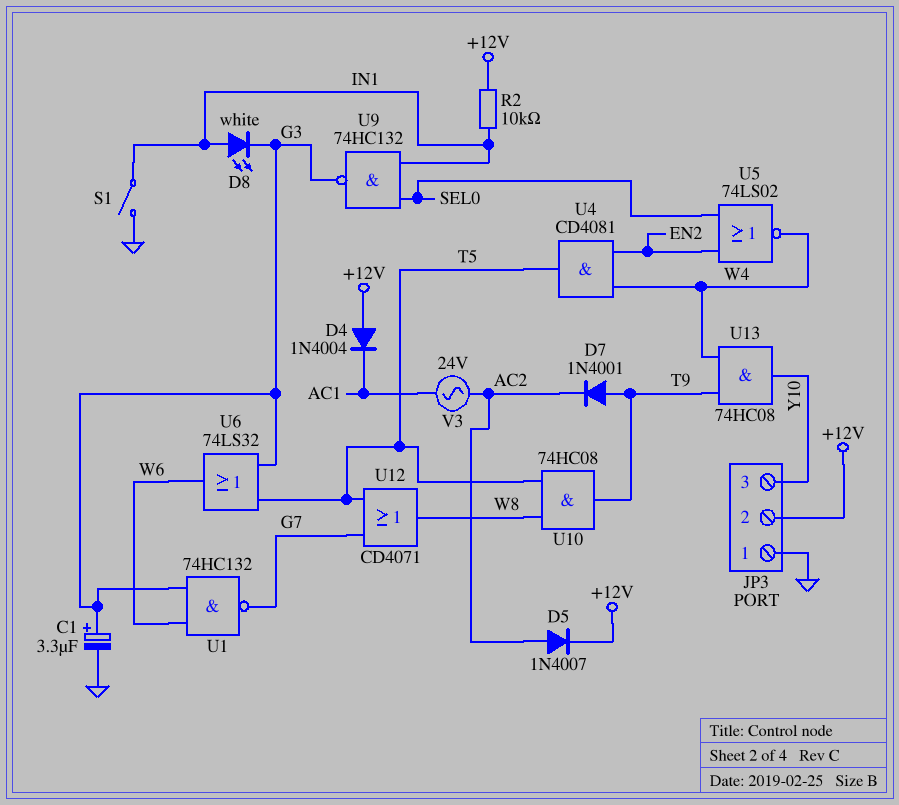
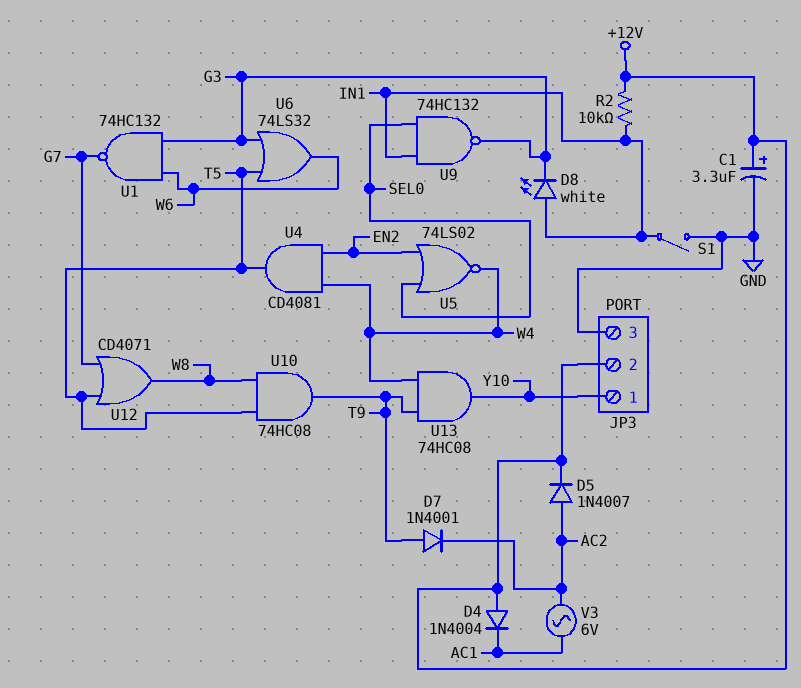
C1: 3.3uF (plus G3, minus GND) -> 3.3uF (plus +12V, minus GND)
JP3 pin 1: GND -> Y10
JP3 pin 3: Y10 -> GND
V3: AC 24V (AC1, AC2) -> AC 6V (AC1, AC2)

